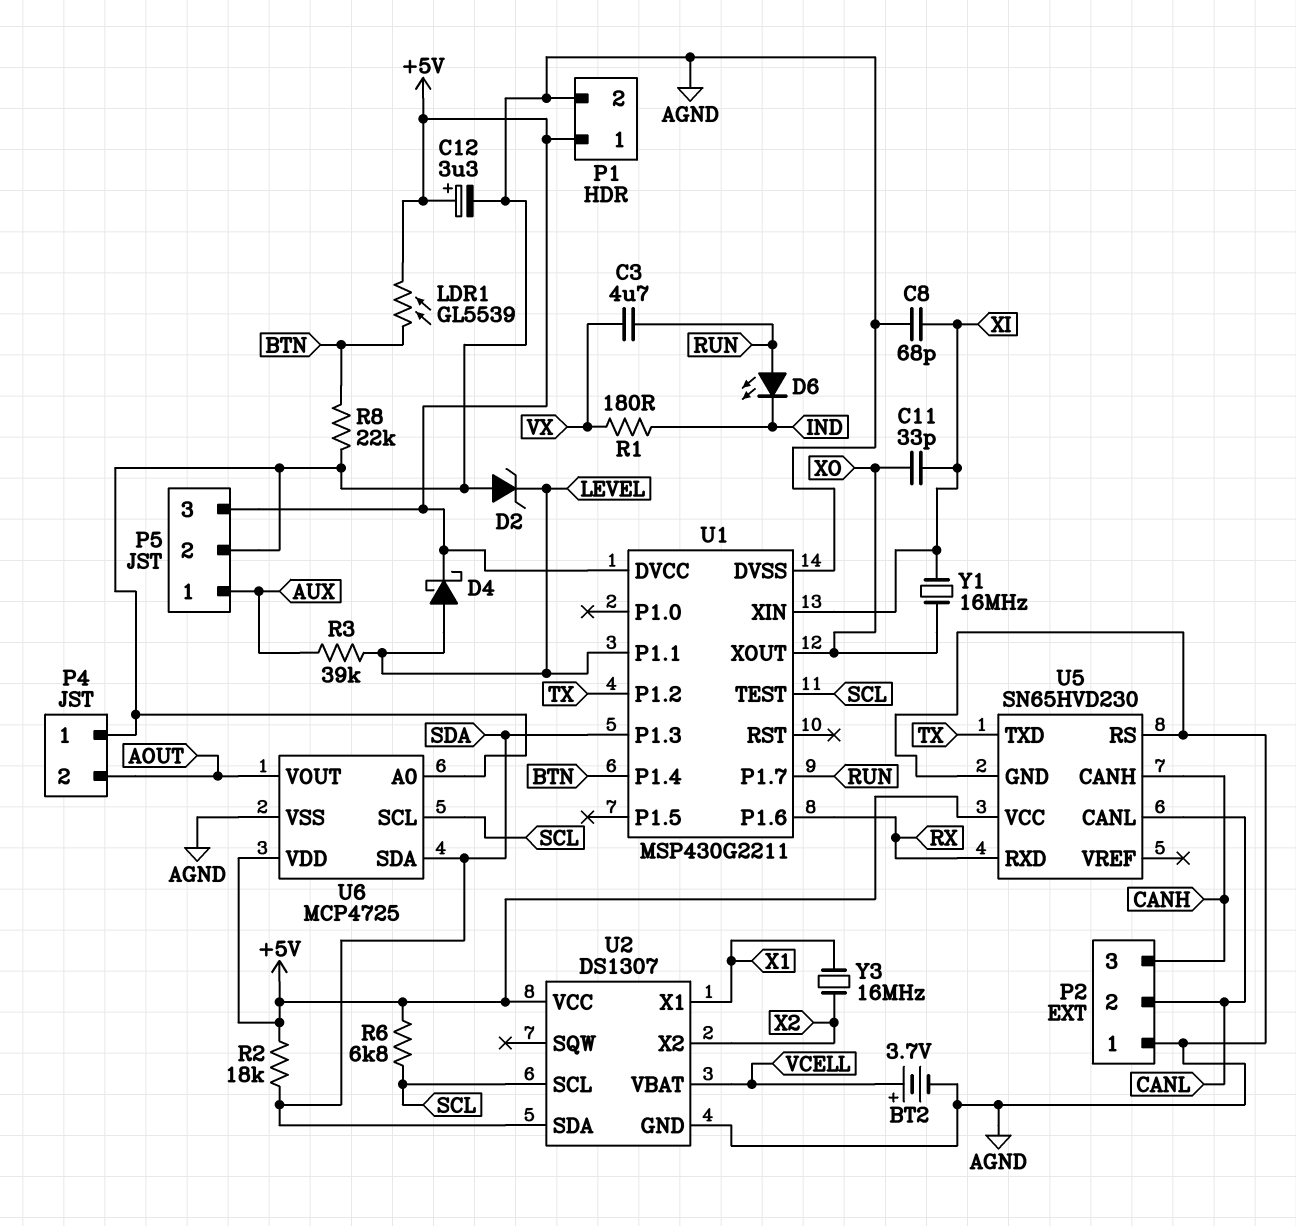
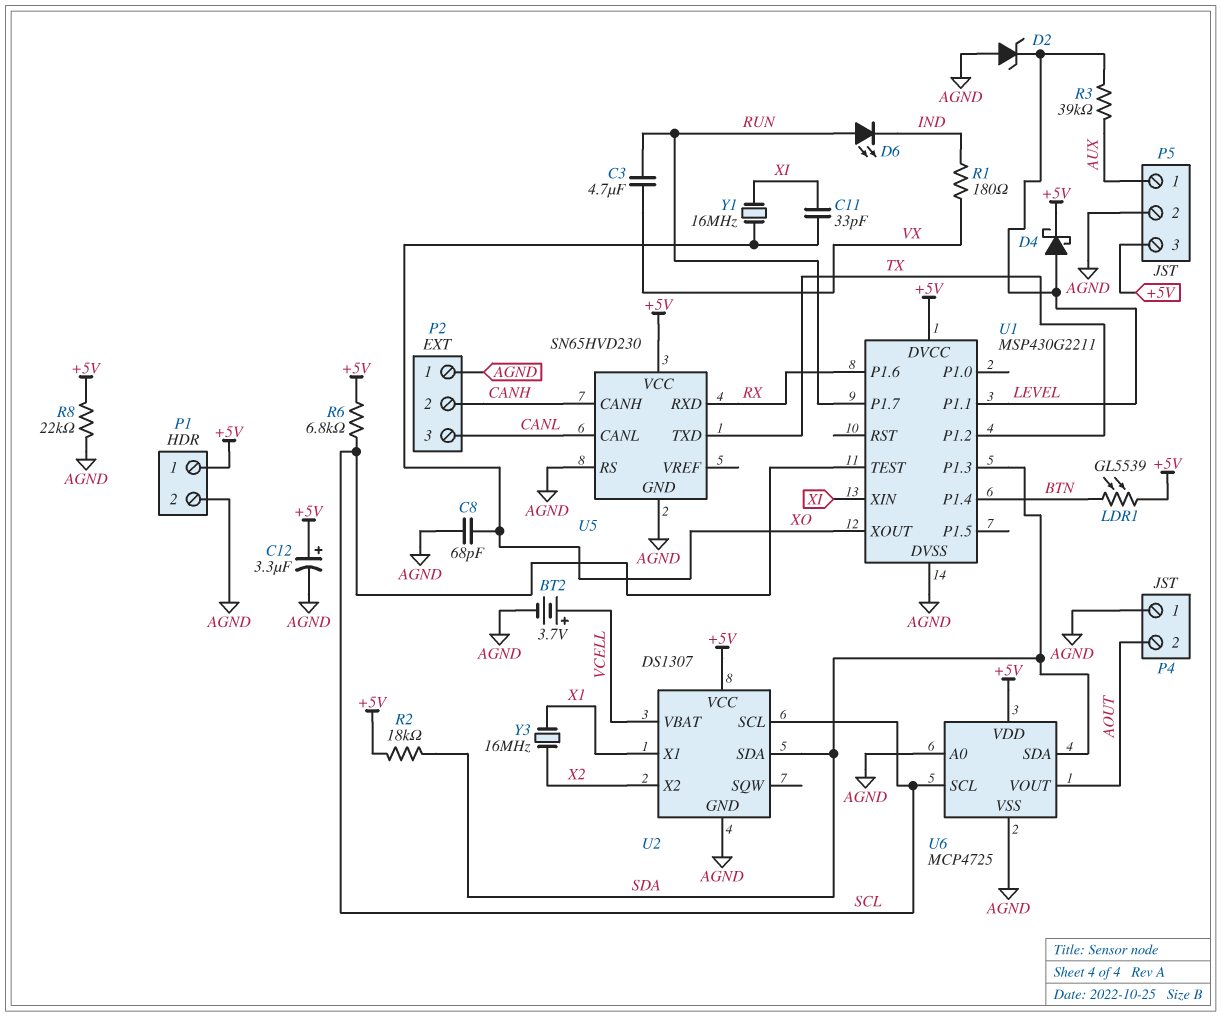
C8: 68pF (AGND, XI) -> 68pF (AGND, XO)
P2 pin 2: CANL -> CANH
P2 pin 3: CANH -> CANL
R8: 22k (AGND, BTN) -> 22k (+5V, AGND)

